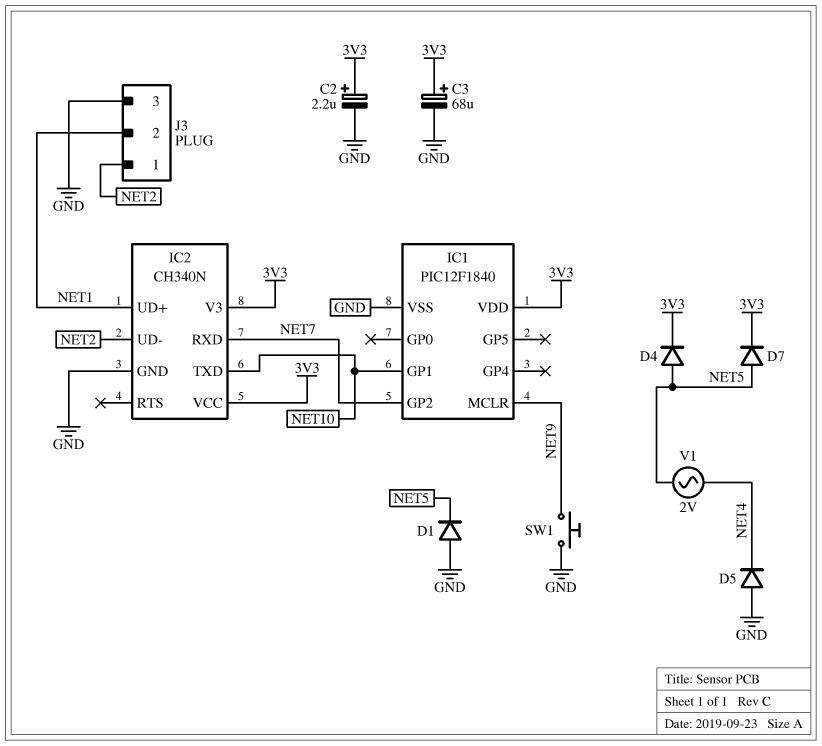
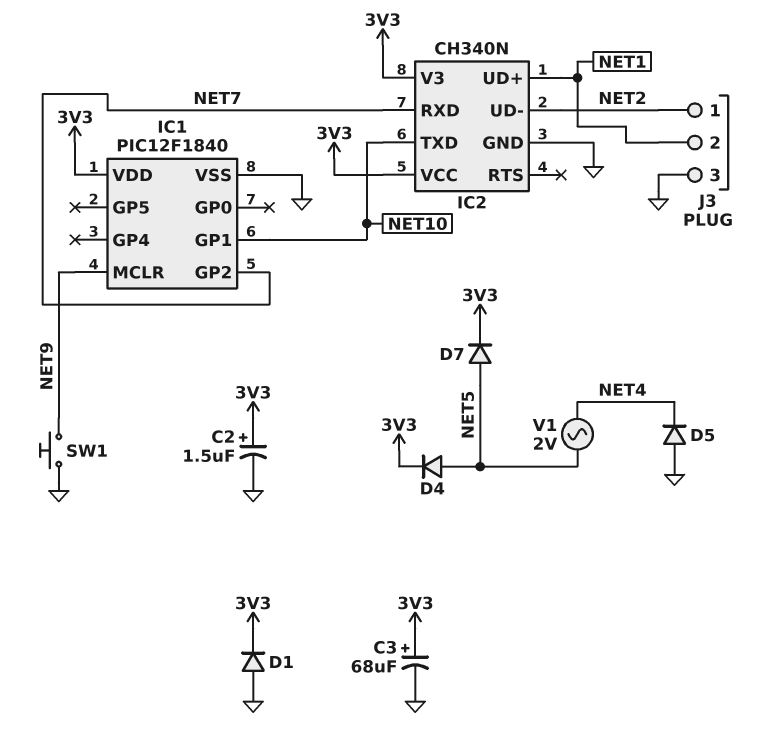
C2: 2.2uF (plus 3V3, minus GND) -> 1.5uF (plus 3V3, minus GND)
D1: diode (A GND, K NET5) -> diode (A GND, K 3V3)

